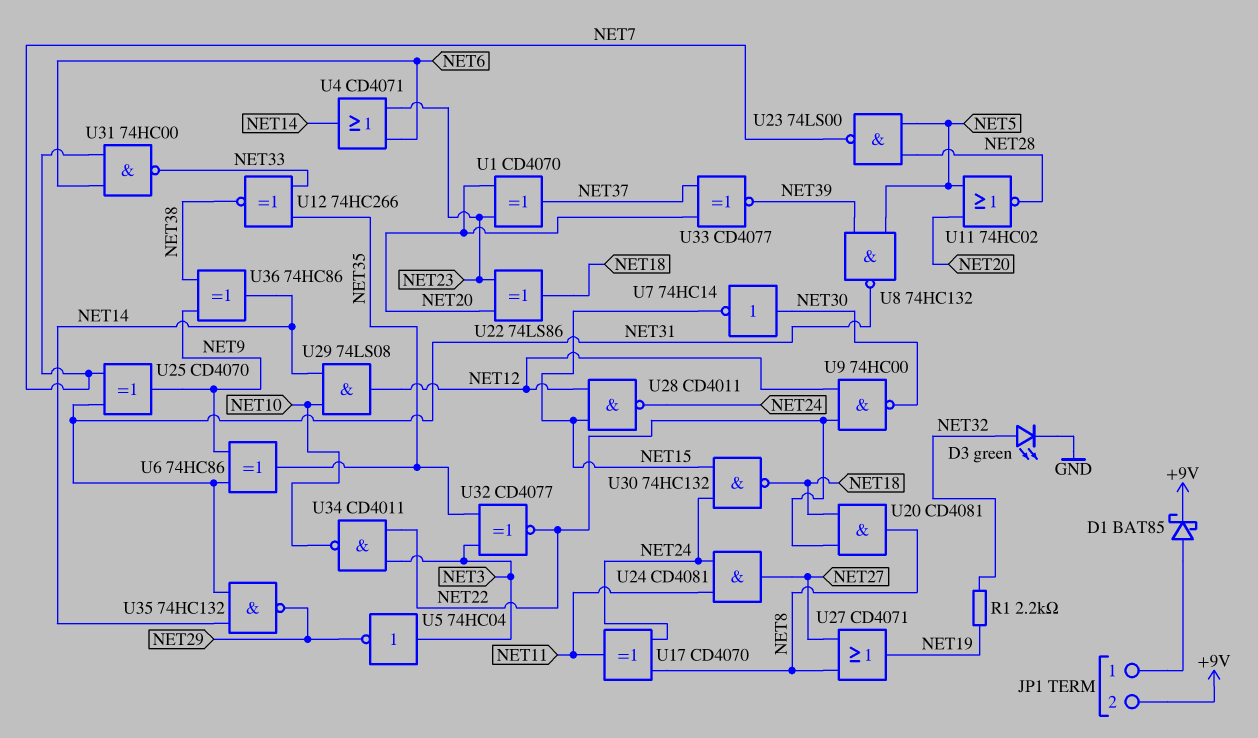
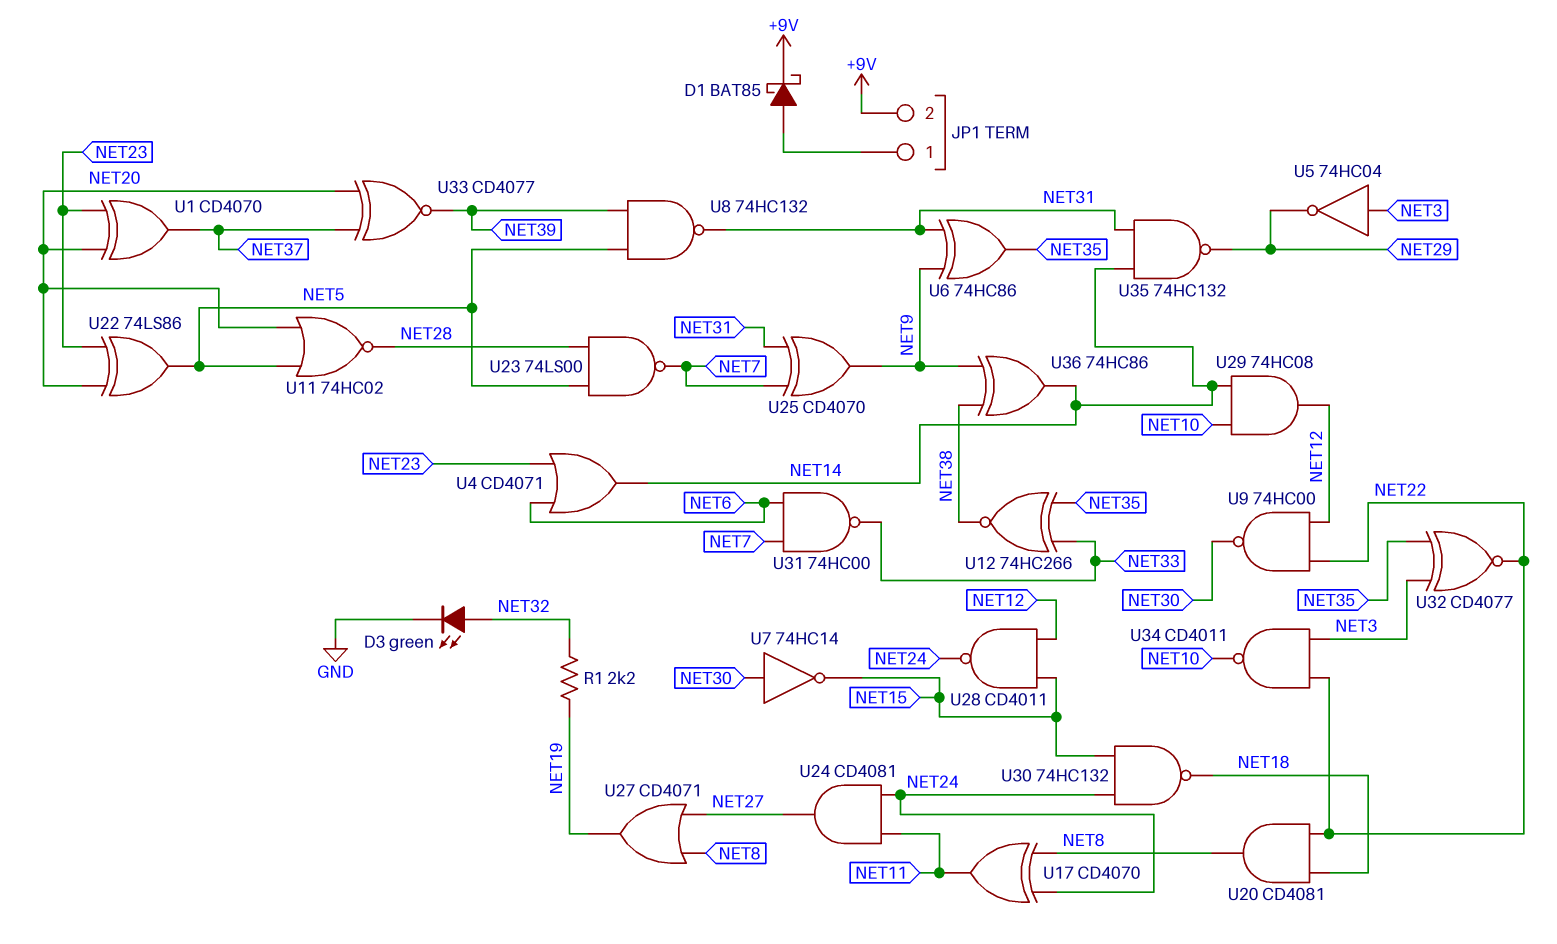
U22: XOR 74LS86 (in NET20, in NET23, out NET18) -> XOR 74LS86 (in NET20, in NET23, out NET5)
U29: AND 74LS08 (in NET10, in NET14, out NET12) -> AND 74HC08 (in NET10, in NET14, out NET12)

